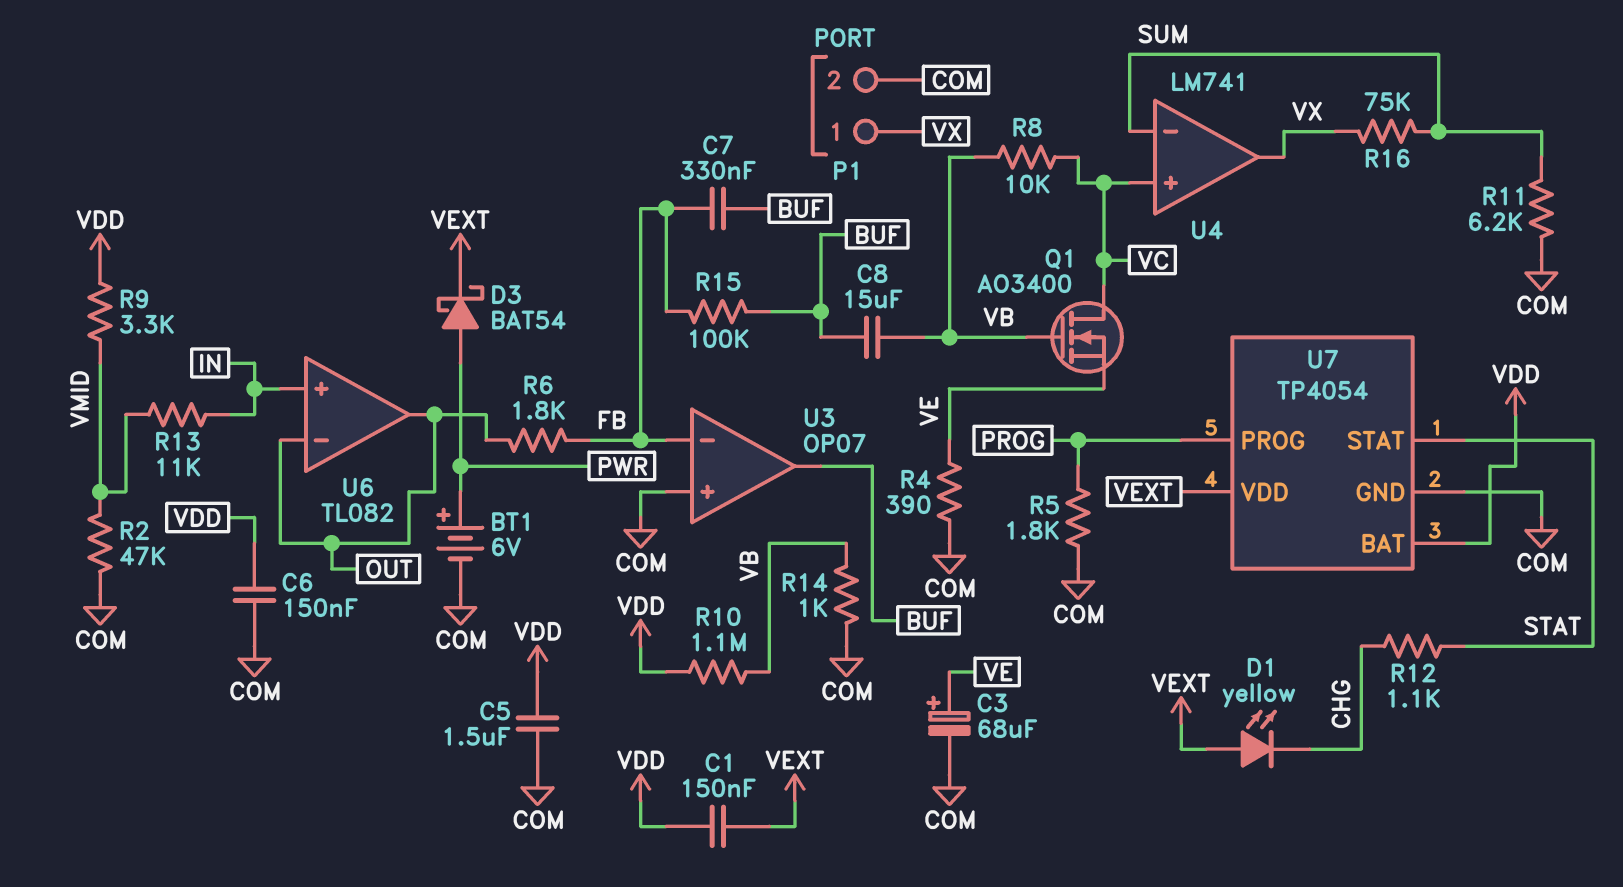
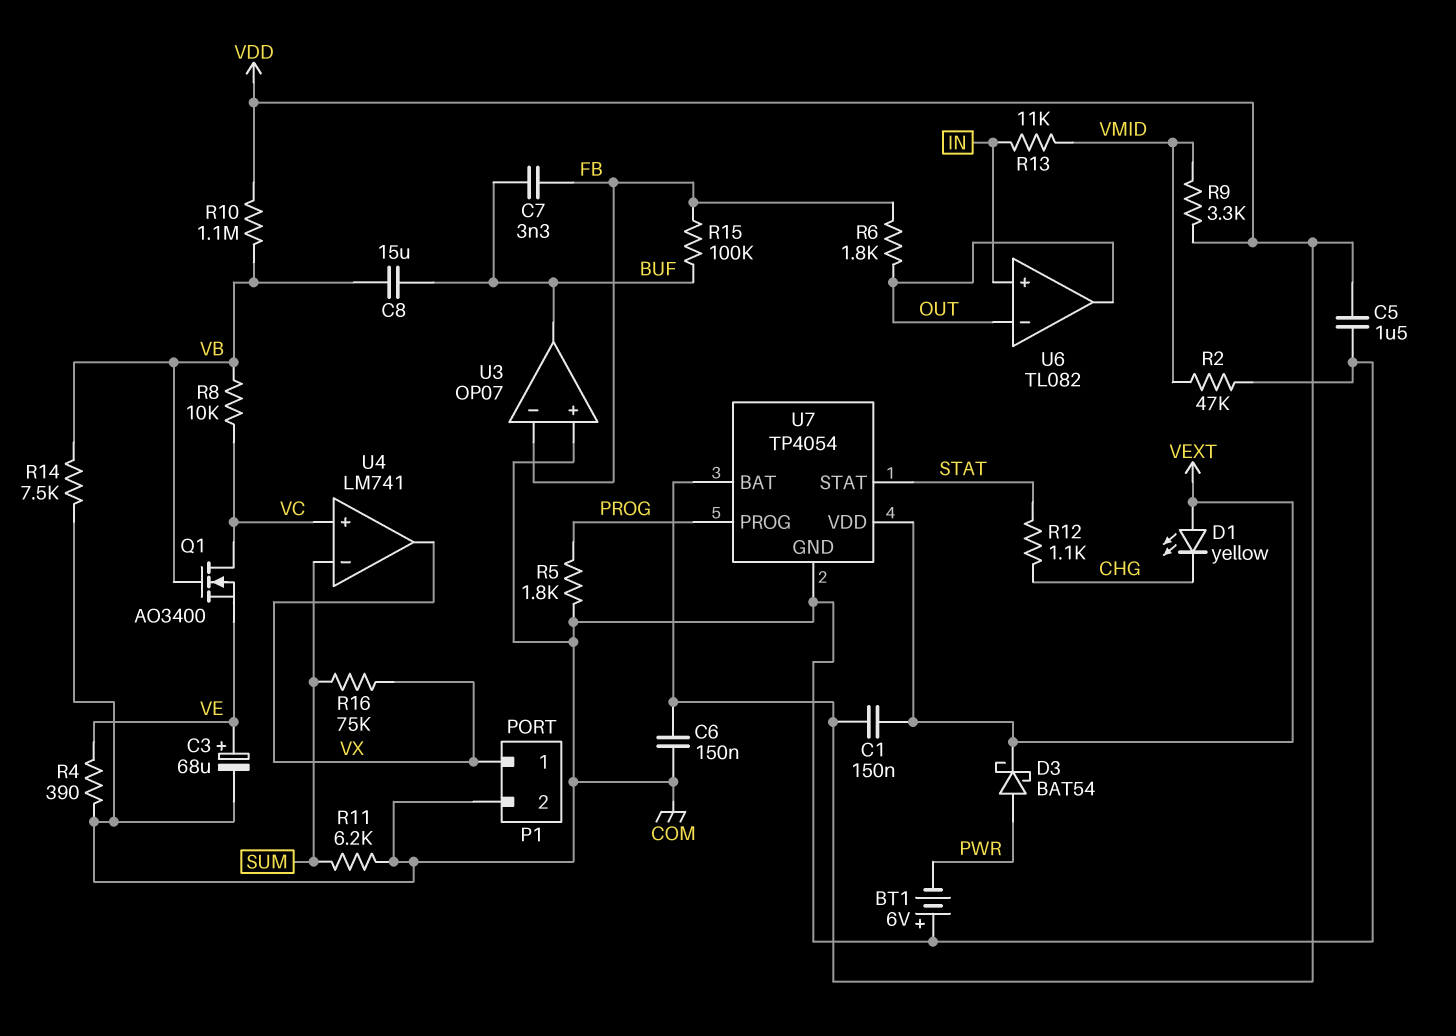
BT1: 6V (plus PWR, minus COM) -> 6V (plus COM, minus PWR)
C7: 330nF (BUF, FB) -> 3.3nF (BUF, FB)
R14: 1k (COM, VB) -> 7.5k (COM, VB)

